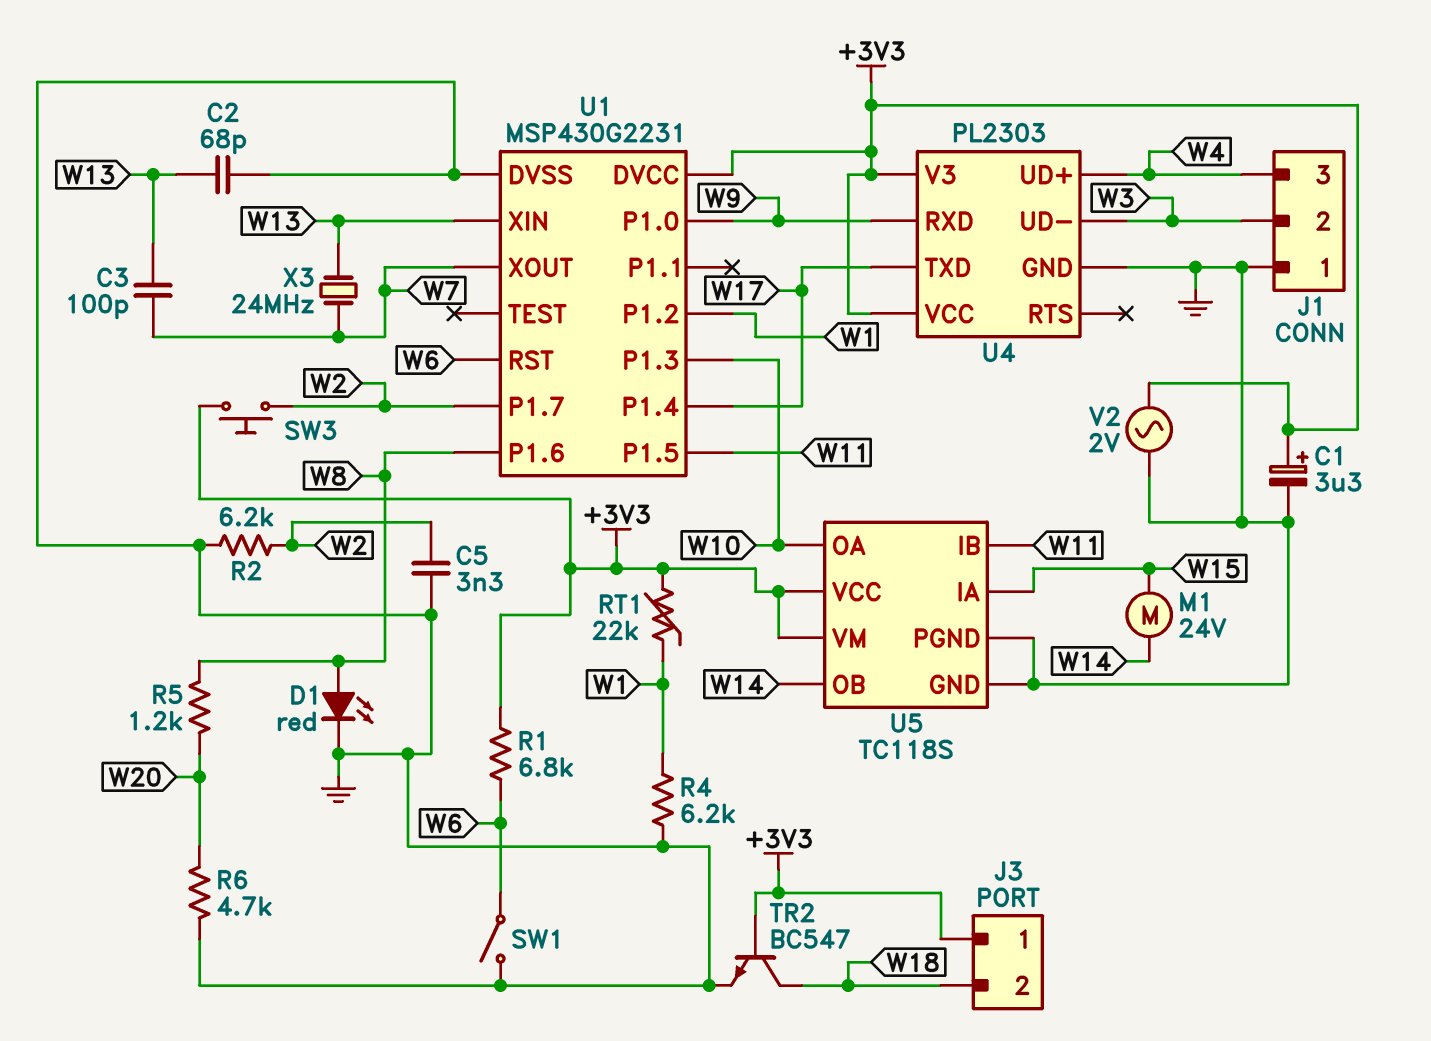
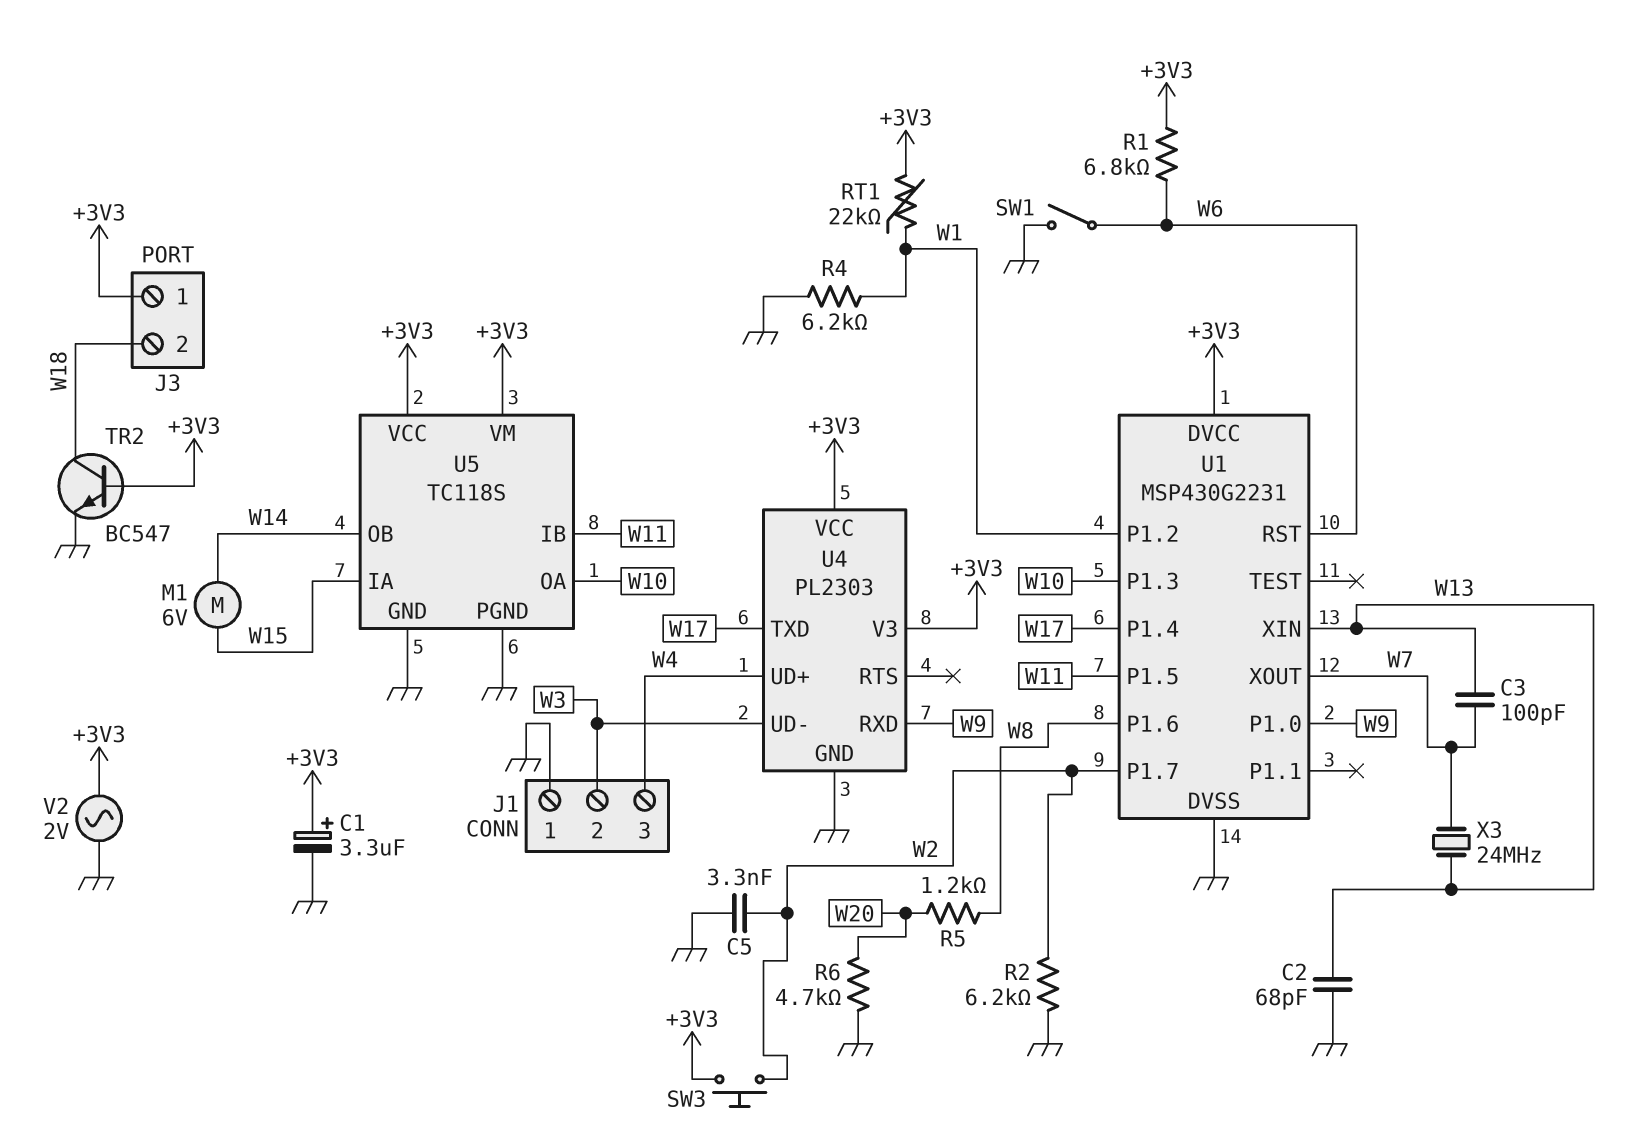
D1: LED red (A W8, K GND) -> none
M1: motor 24V (W14, W15) -> motor 6V (W14, W15)

